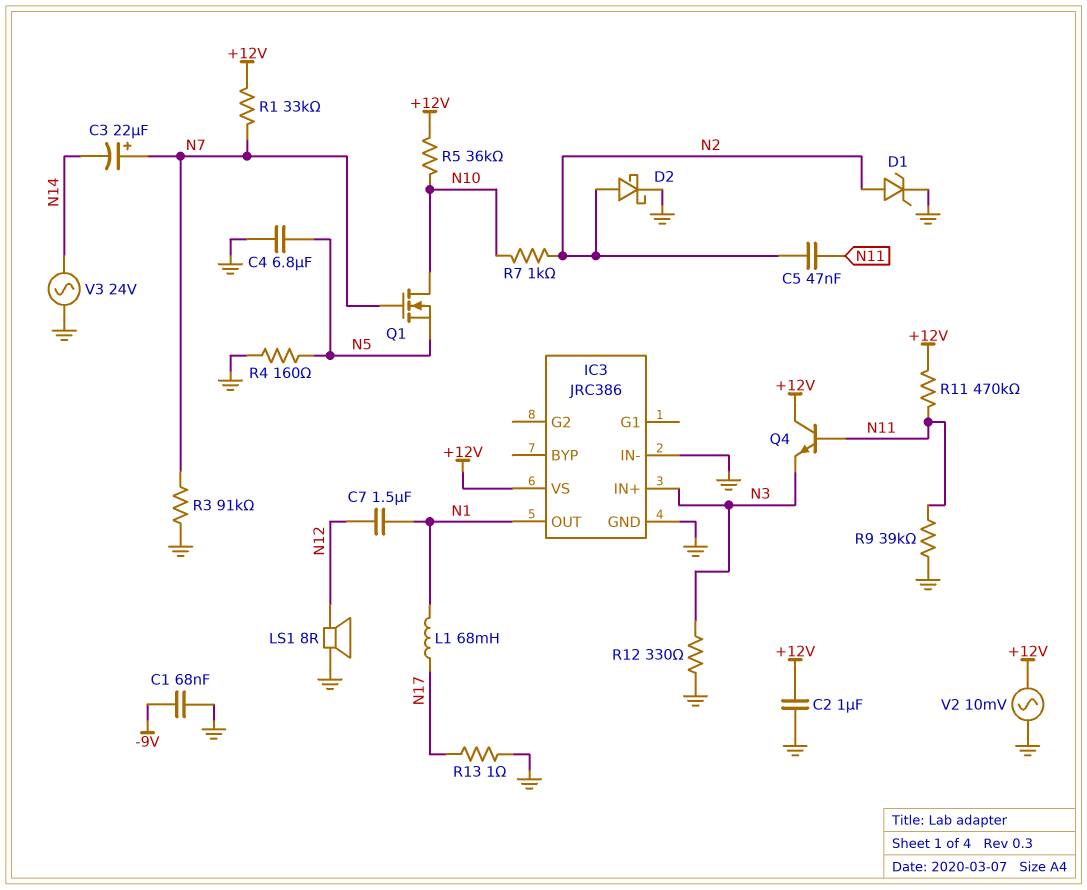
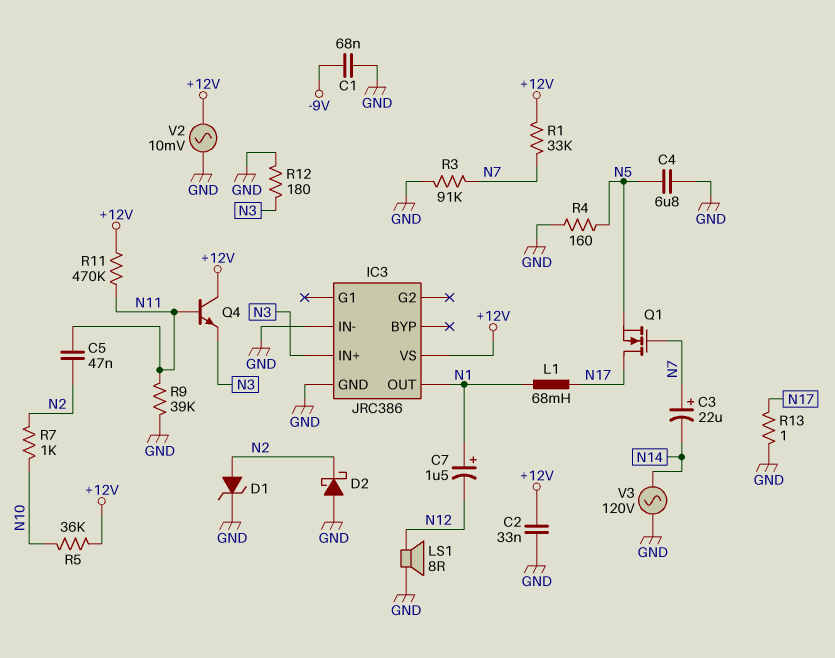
C2: 1uF (+12V, GND) -> 33nF (+12V, GND)
C7: 1.5uF (N1, N12) -> 1.5uF (plus N1, minus N12)
D2: schottky (A N2, K GND) -> schottky (A GND, K N2)
Q1: NMOS (G N7, D N10, S N5) -> NMOS (G N7, D N17, S N5)
R12: 330 (GND, N3) -> 180 (GND, N3)
V3: AC 24V (GND, N14) -> AC 120V (GND, N14)

